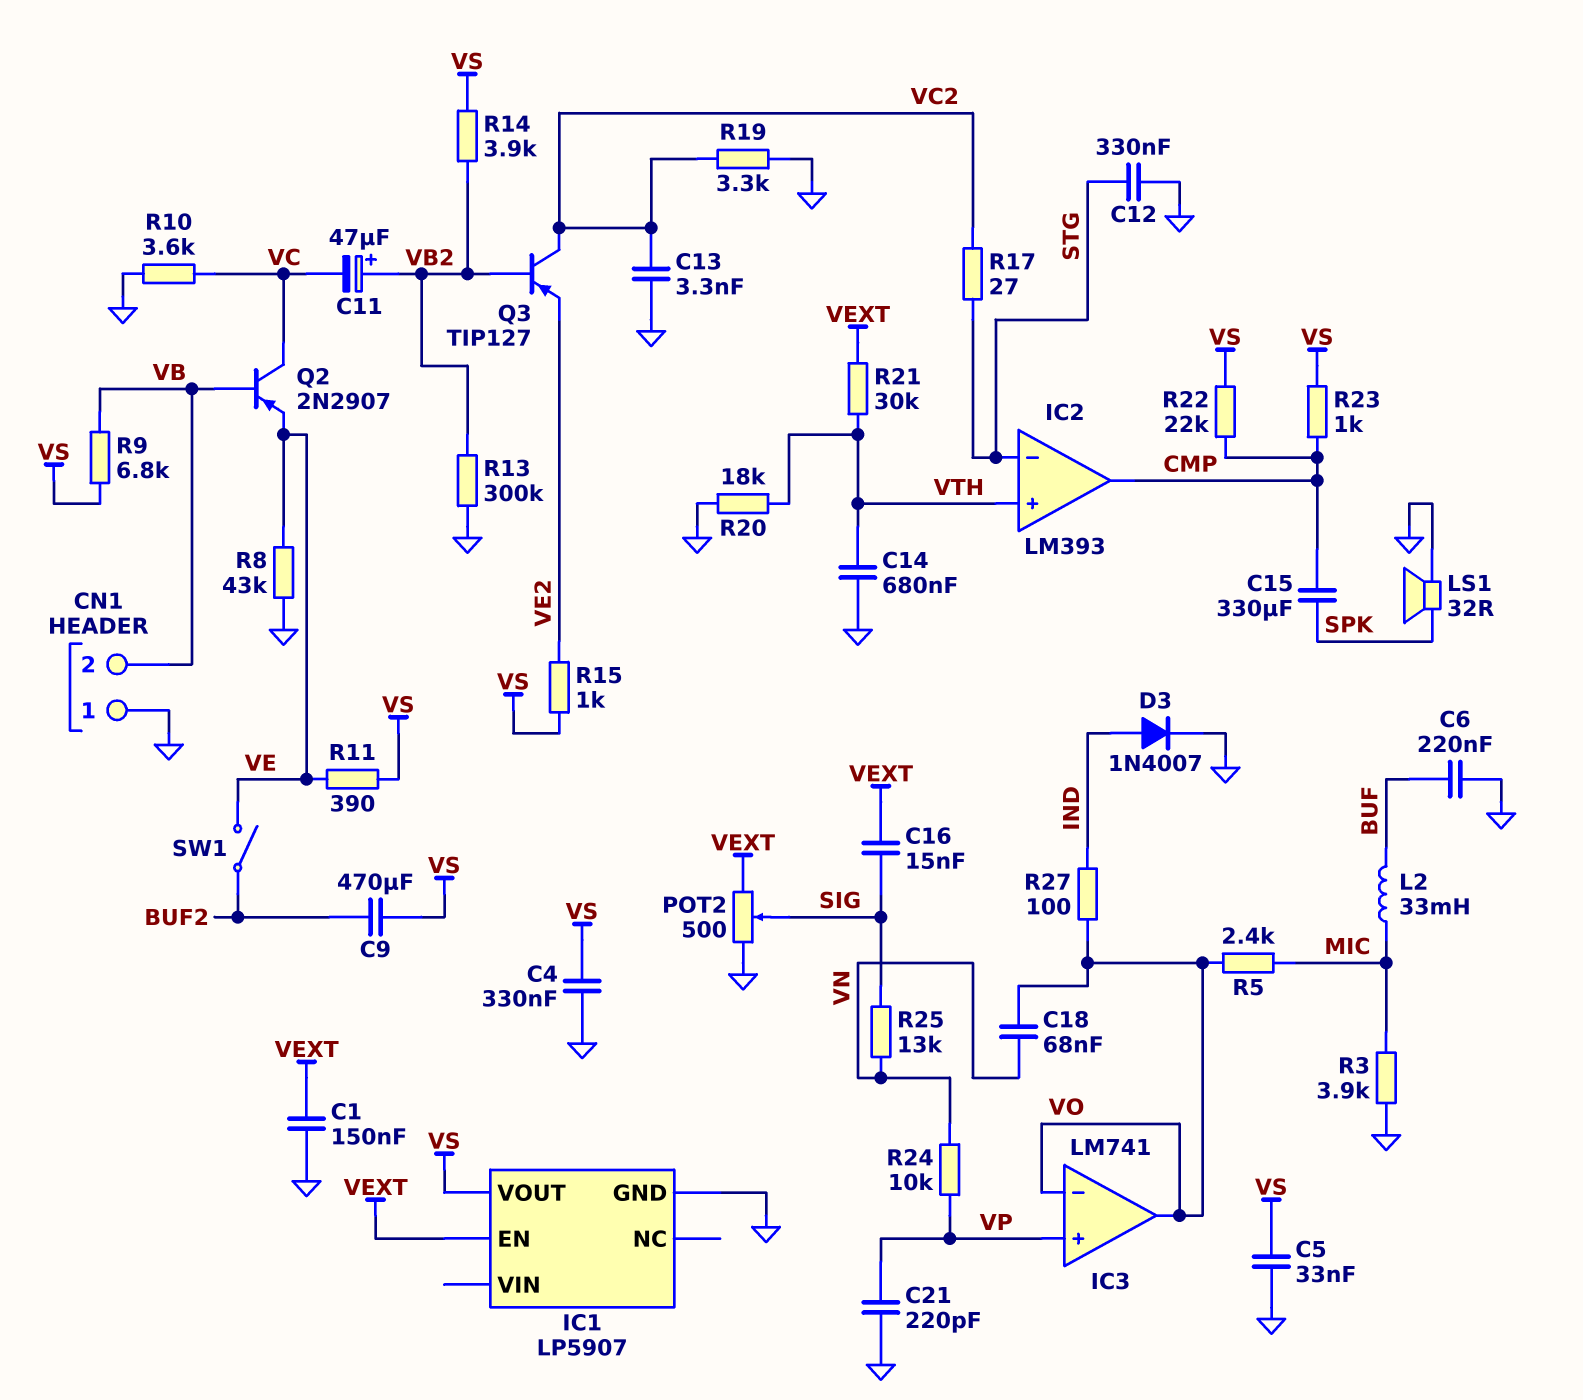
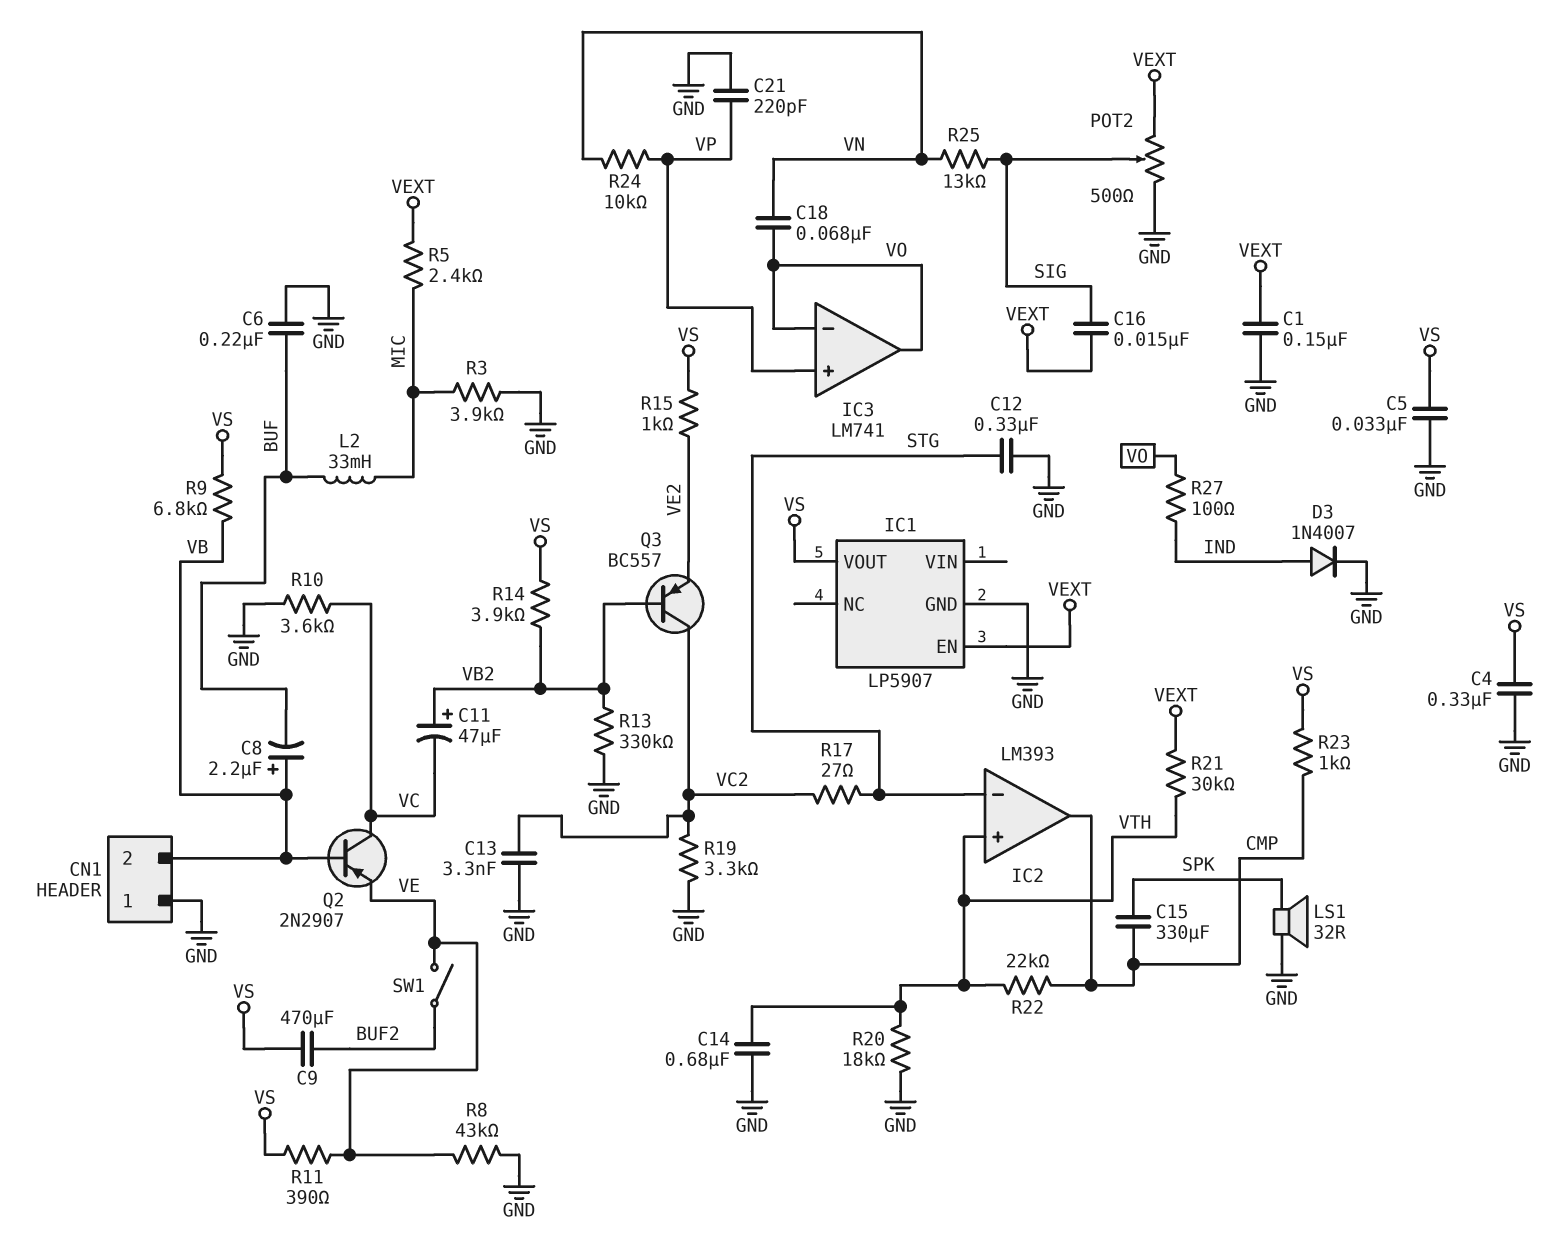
C8: none -> 2.2uF (plus VB, minus BUF)
Q3: PNP TIP127 (B VB2, C VC2, E VE2) -> PNP BC557 (B VB2, C VC2, E VE2)
R5: 2.4k (MIC, VO) -> 2.4k (MIC, VEXT)
R13: 300k (GND, VB2) -> 330k (GND, VB2)
R22: 22k (CMP, VS) -> 22k (CMP, VTH)

